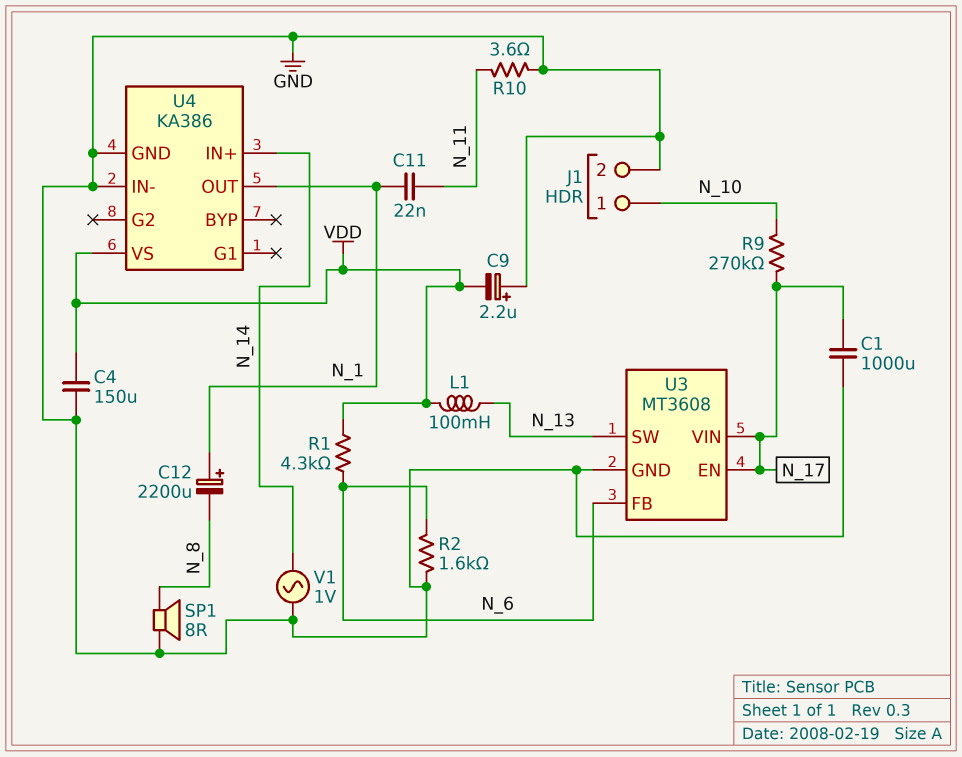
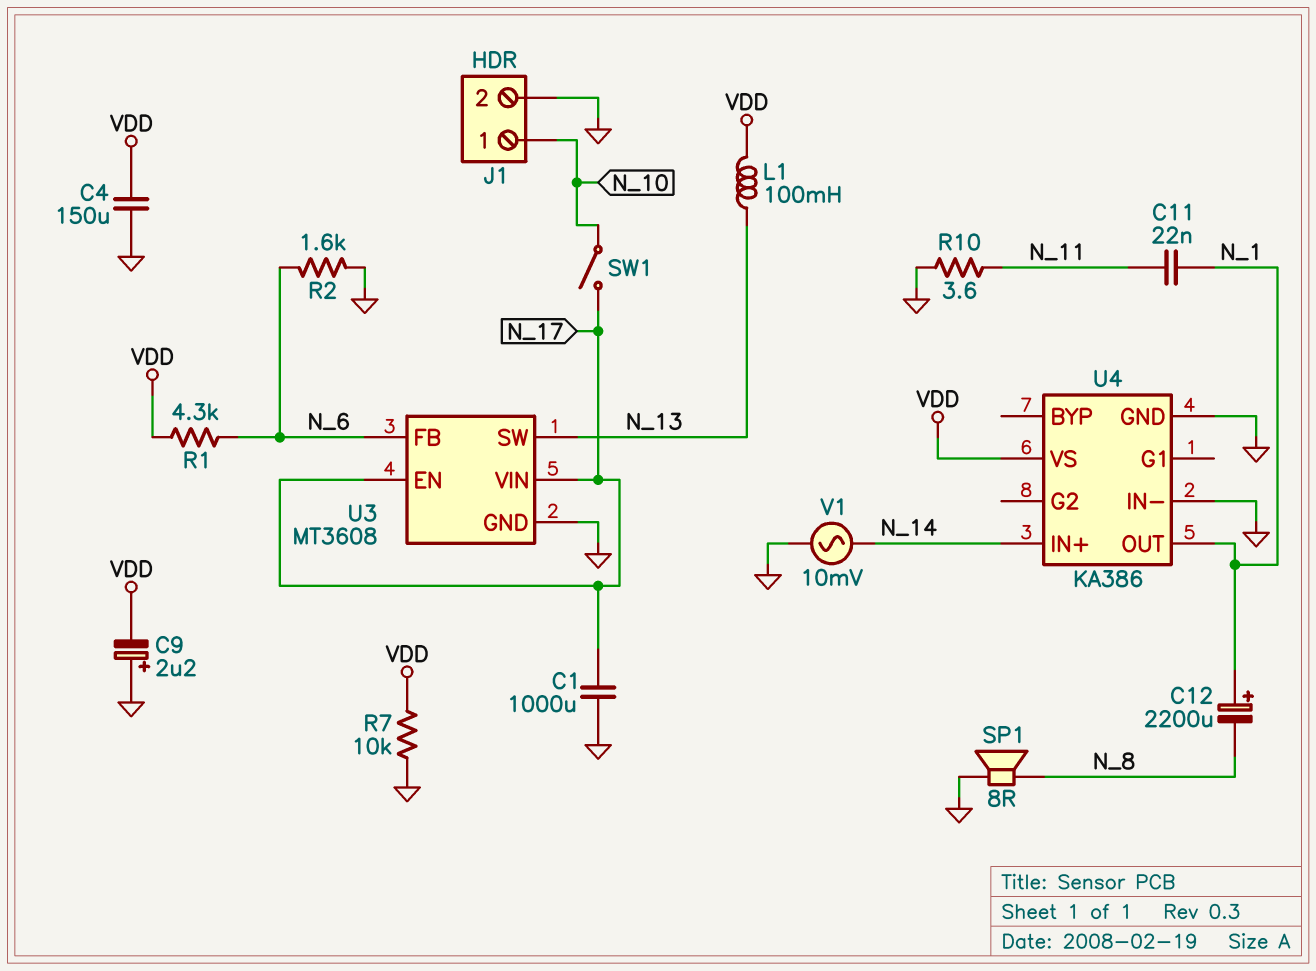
R7: none -> 10k (GND, VDD)
R9: 270k (N_10, N_17) -> none
SW1: none -> switch (N_10, N_17)
V1: AC 1V (GND, N_14) -> AC 10mV (GND, N_14)

